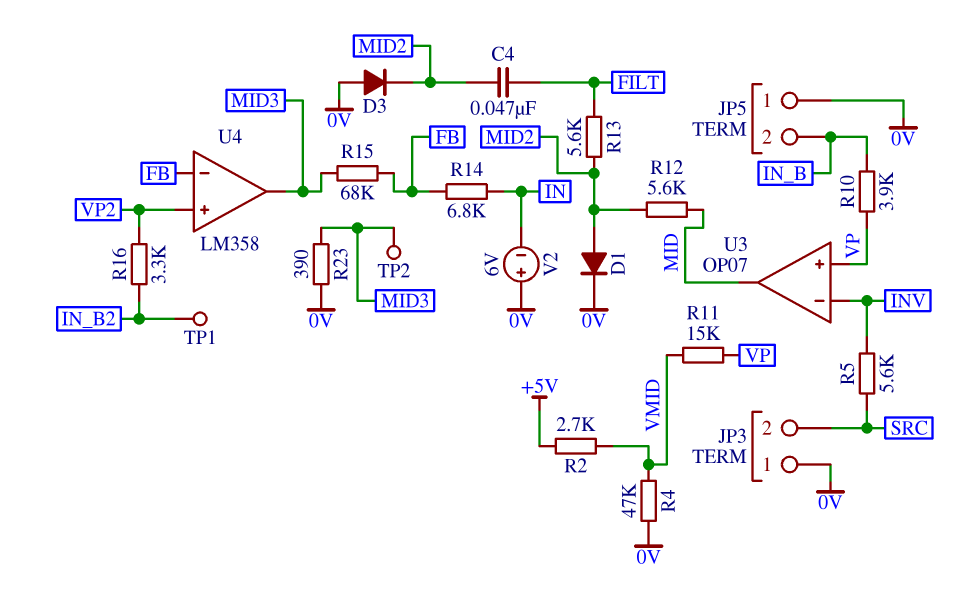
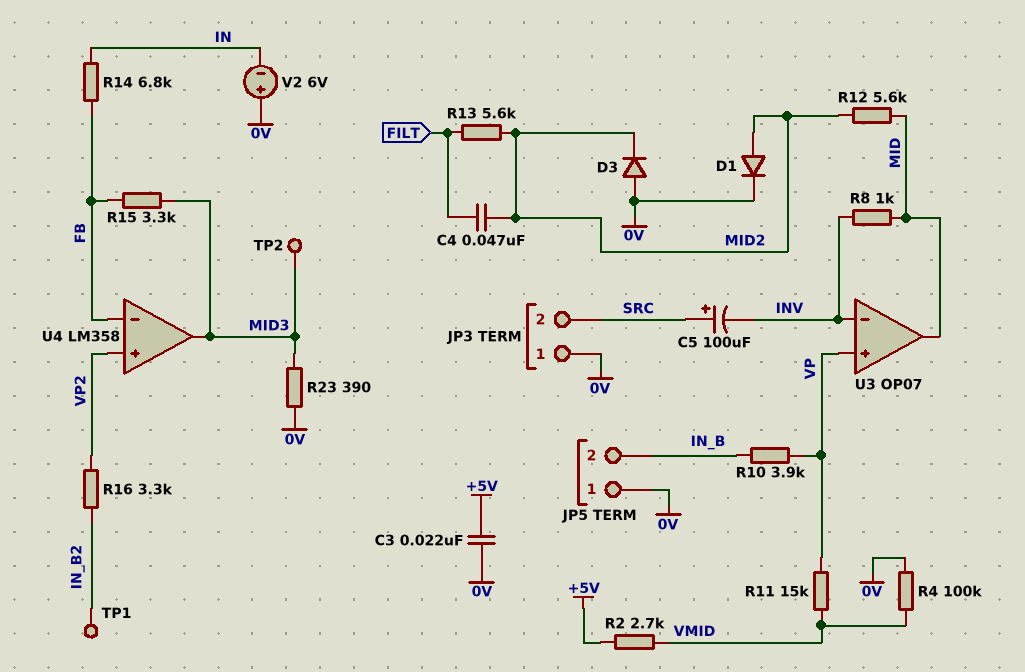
C3: none -> 22nF (+5V, 0V)
C5: none -> 100uF (plus SRC, minus INV)
R4: 47k (0V, VMID) -> 100k (0V, VMID)
R5: 5.6k (INV, SRC) -> none
R8: none -> 1k (INV, MID)
R15: 68k (FB, MID3) -> 3.3k (FB, MID3)

